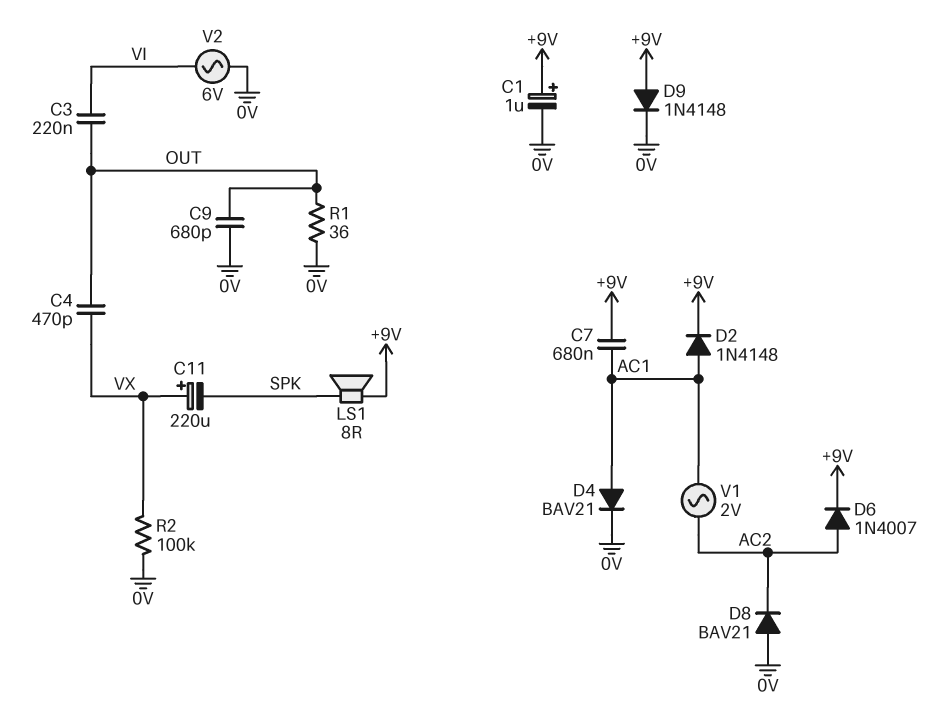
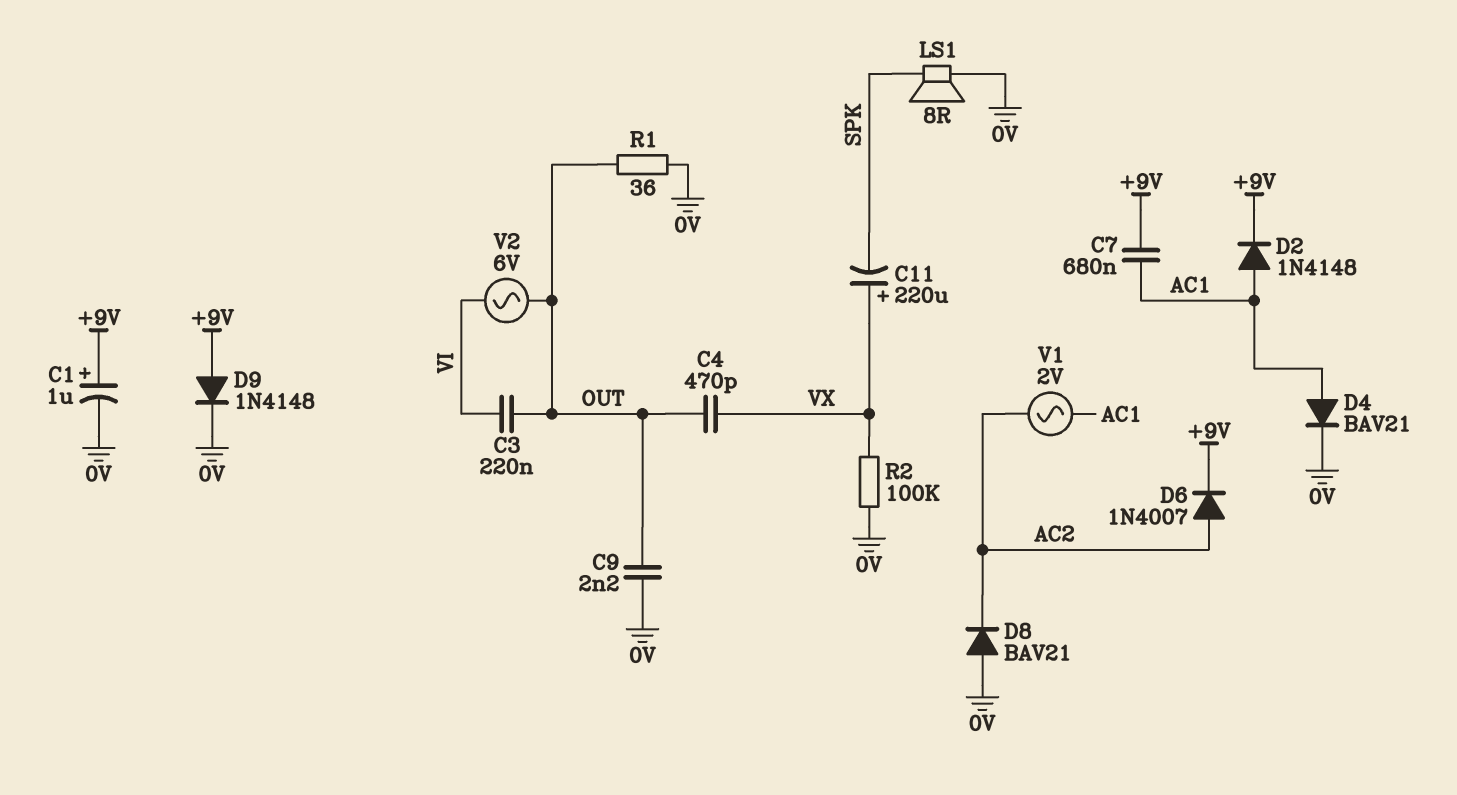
C9: 680pF (0V, OUT) -> 2.2nF (0V, OUT)
LS1: speaker 8R (+9V, SPK) -> speaker 8R (0V, SPK)
V2: AC 6V (0V, VI) -> AC 6V (OUT, VI)

